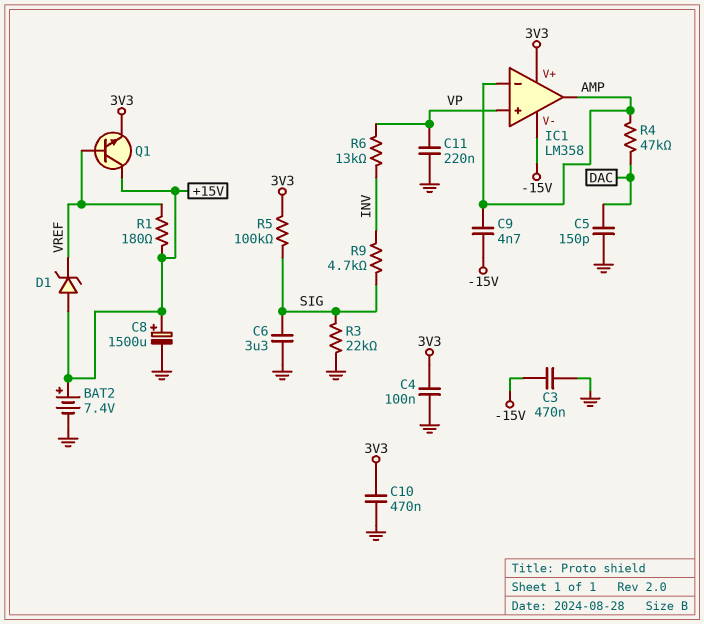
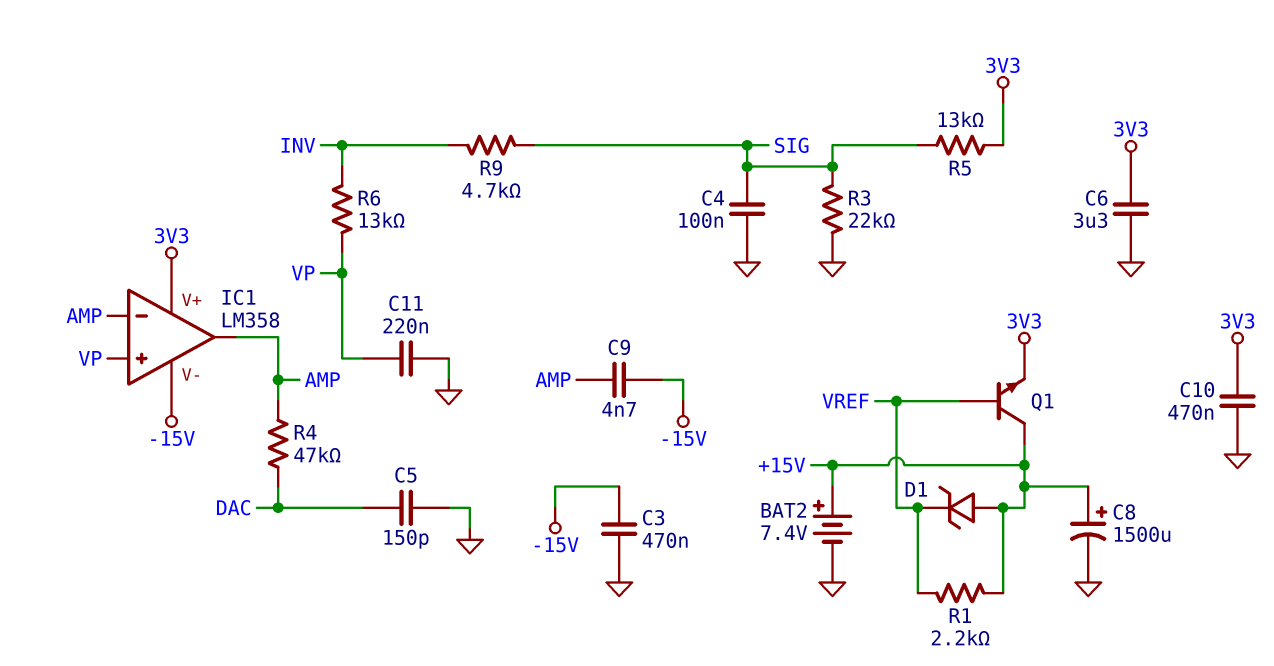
C4: 100nF (3V3, GND) -> 100nF (GND, SIG)
C6: 3.3uF (GND, SIG) -> 3.3uF (3V3, GND)
R1: 180 (+15V, VREF) -> 2.2k (+15V, VREF)
R5: 100k (3V3, SIG) -> 13k (3V3, SIG)

